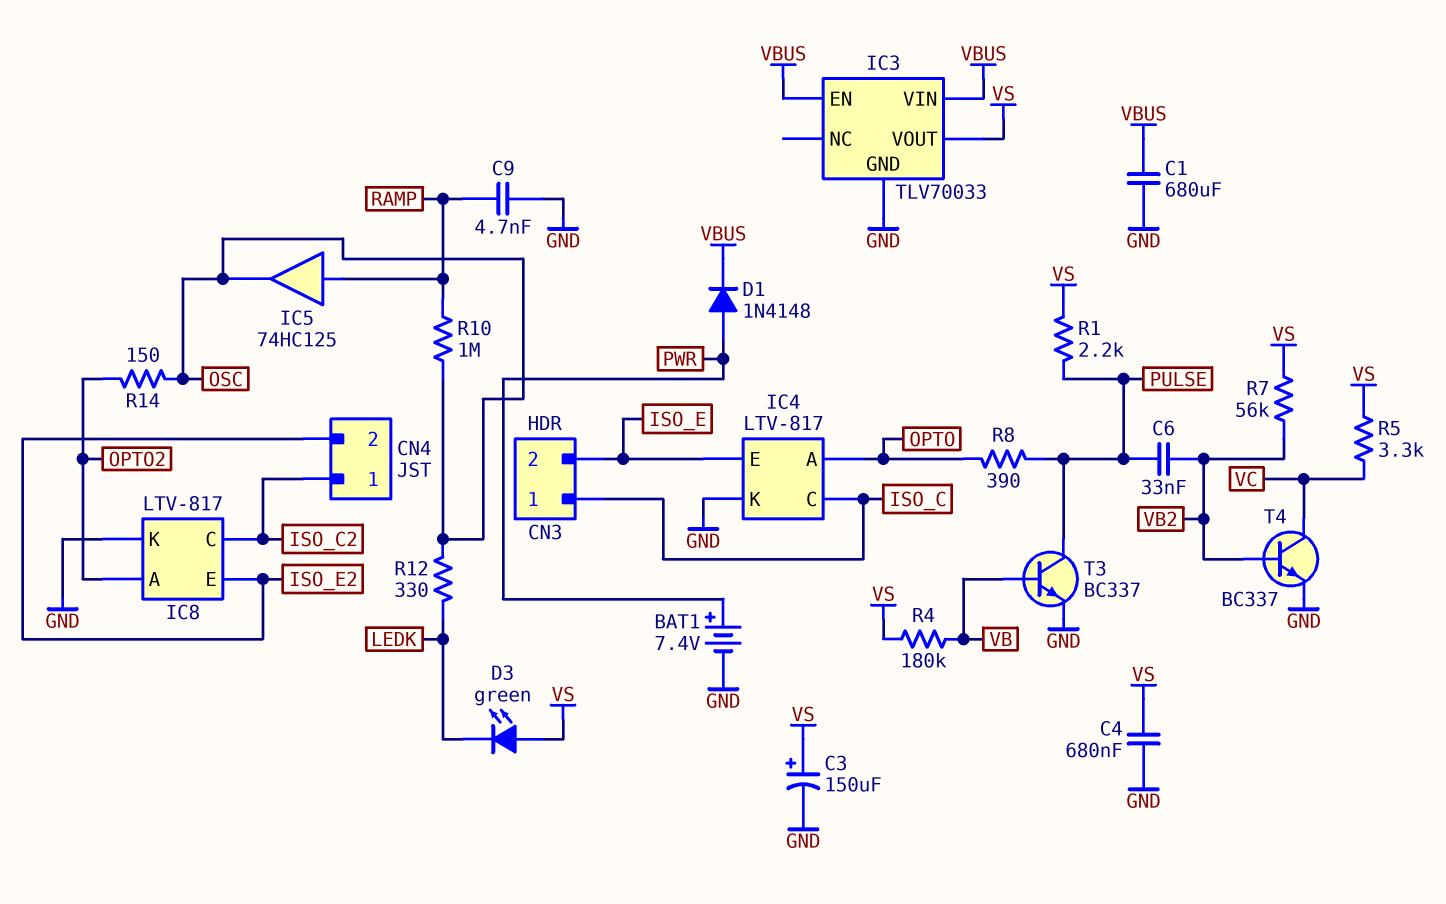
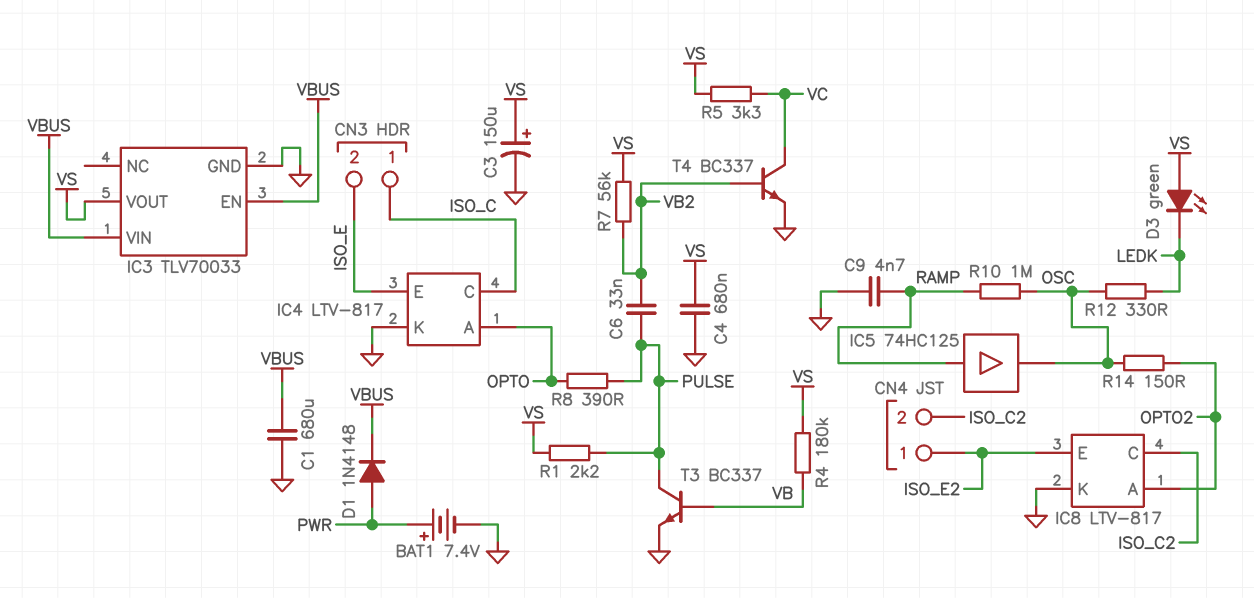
CN4 pin 1: ISO_C2 -> ISO_E2
CN4 pin 2: ISO_E2 -> ISO_C2

